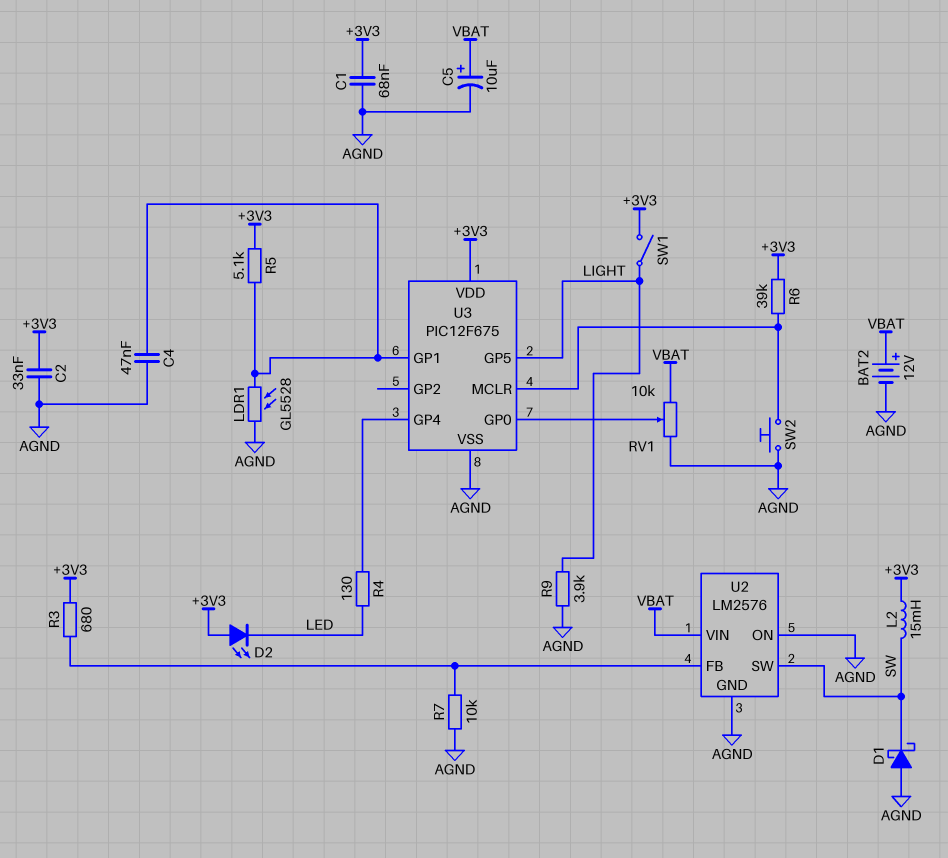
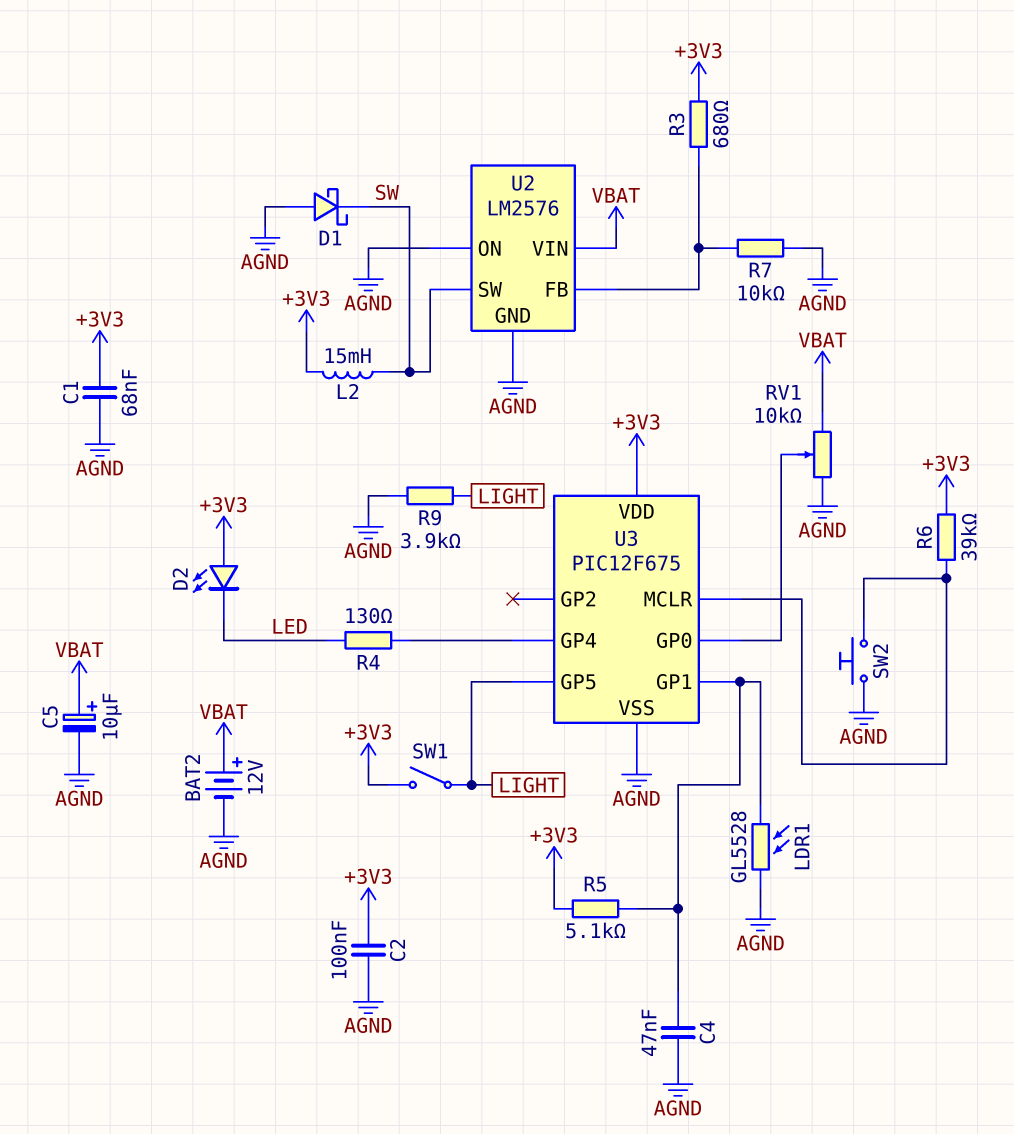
C2: 33nF (+3V3, AGND) -> 100nF (+3V3, AGND)

